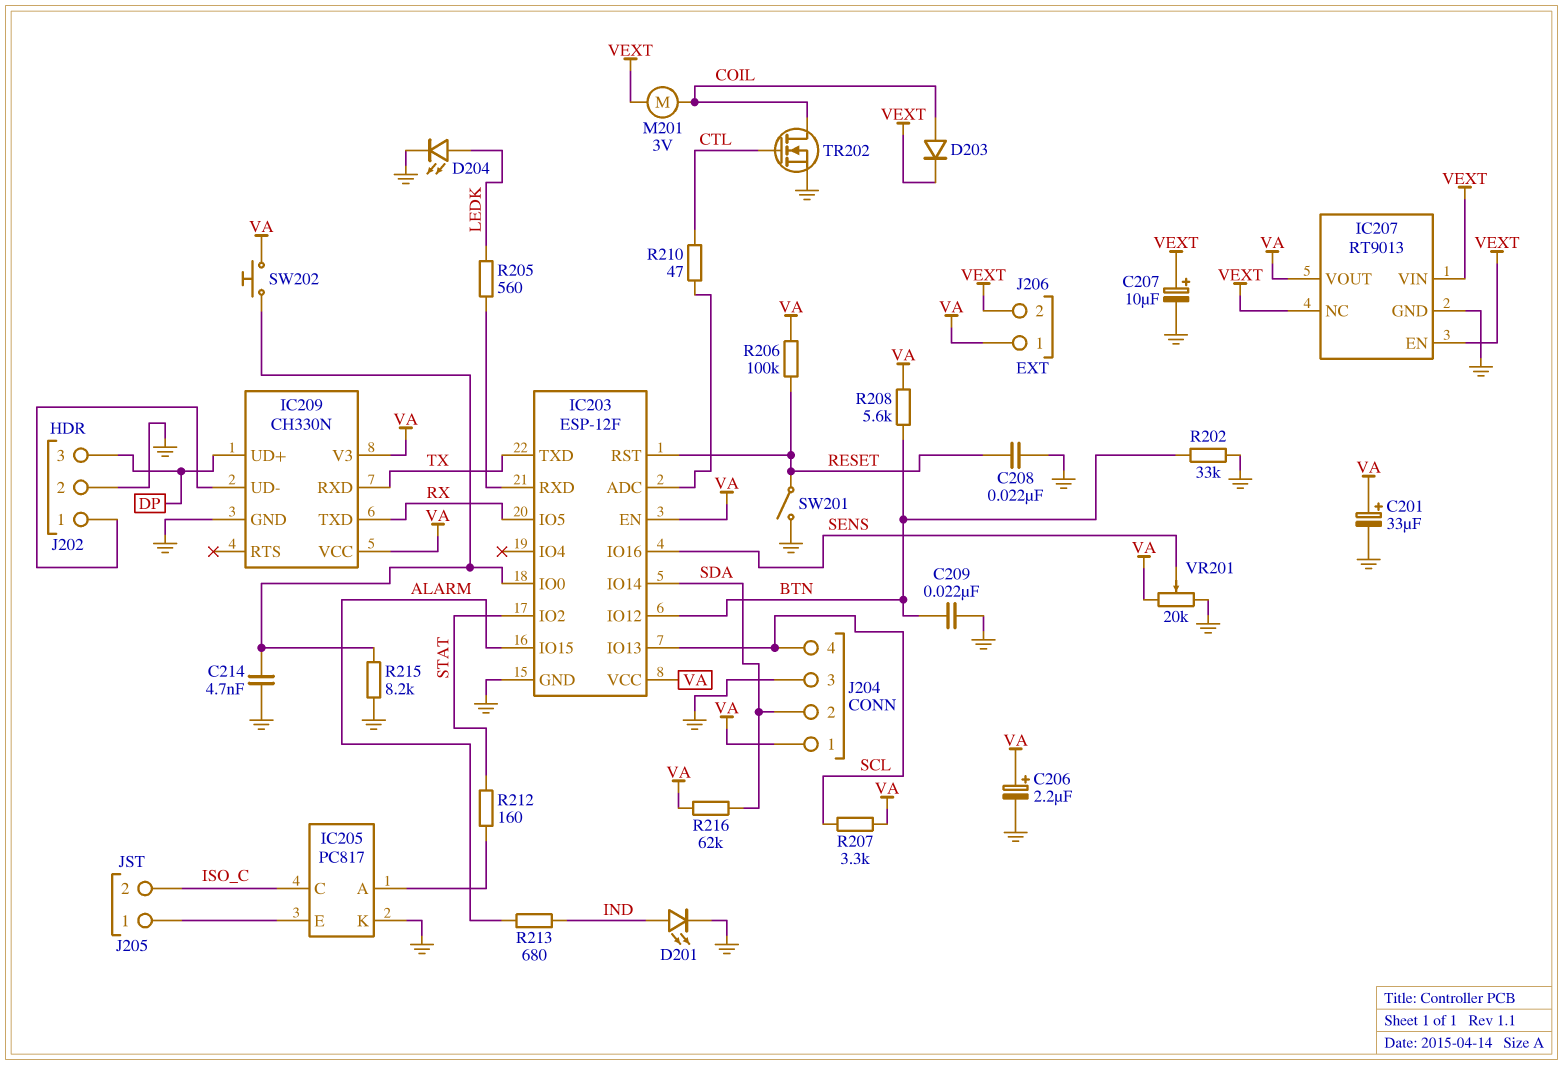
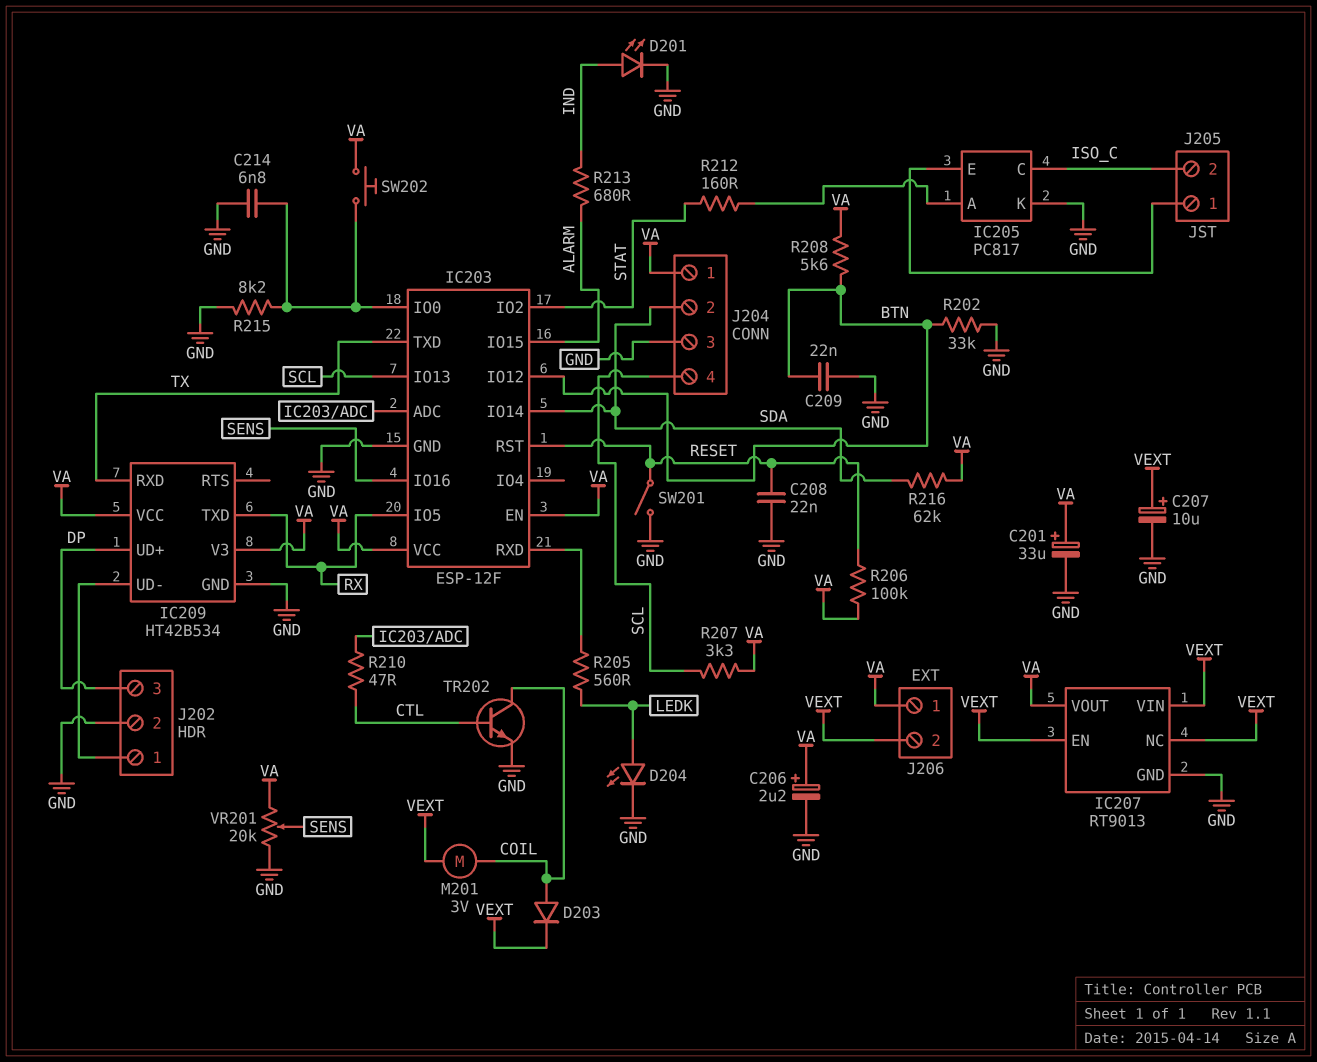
C214: 4.7nF (GND, IC203/IO0) -> 6.8nF (GND, IC203/IO0)
IC209: CH330N -> HT42B534
TR202: NMOS (G CTL, D COIL, S GND) -> NPN (B CTL, C COIL, E GND)

